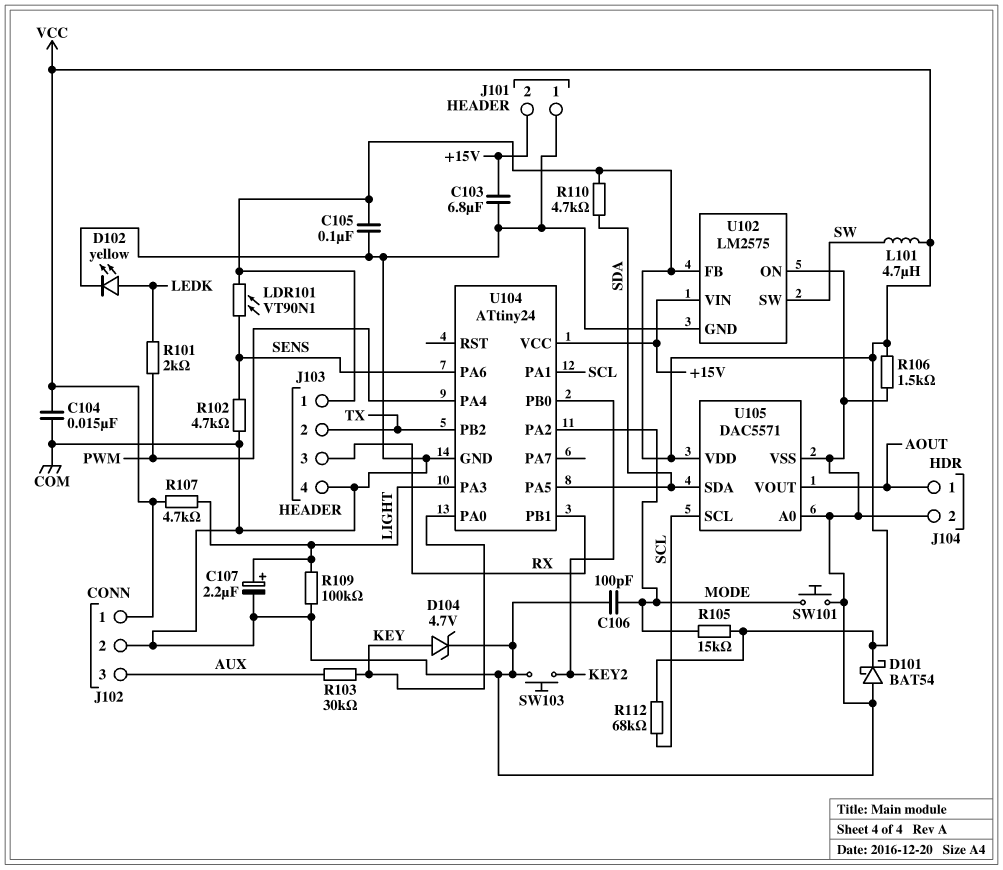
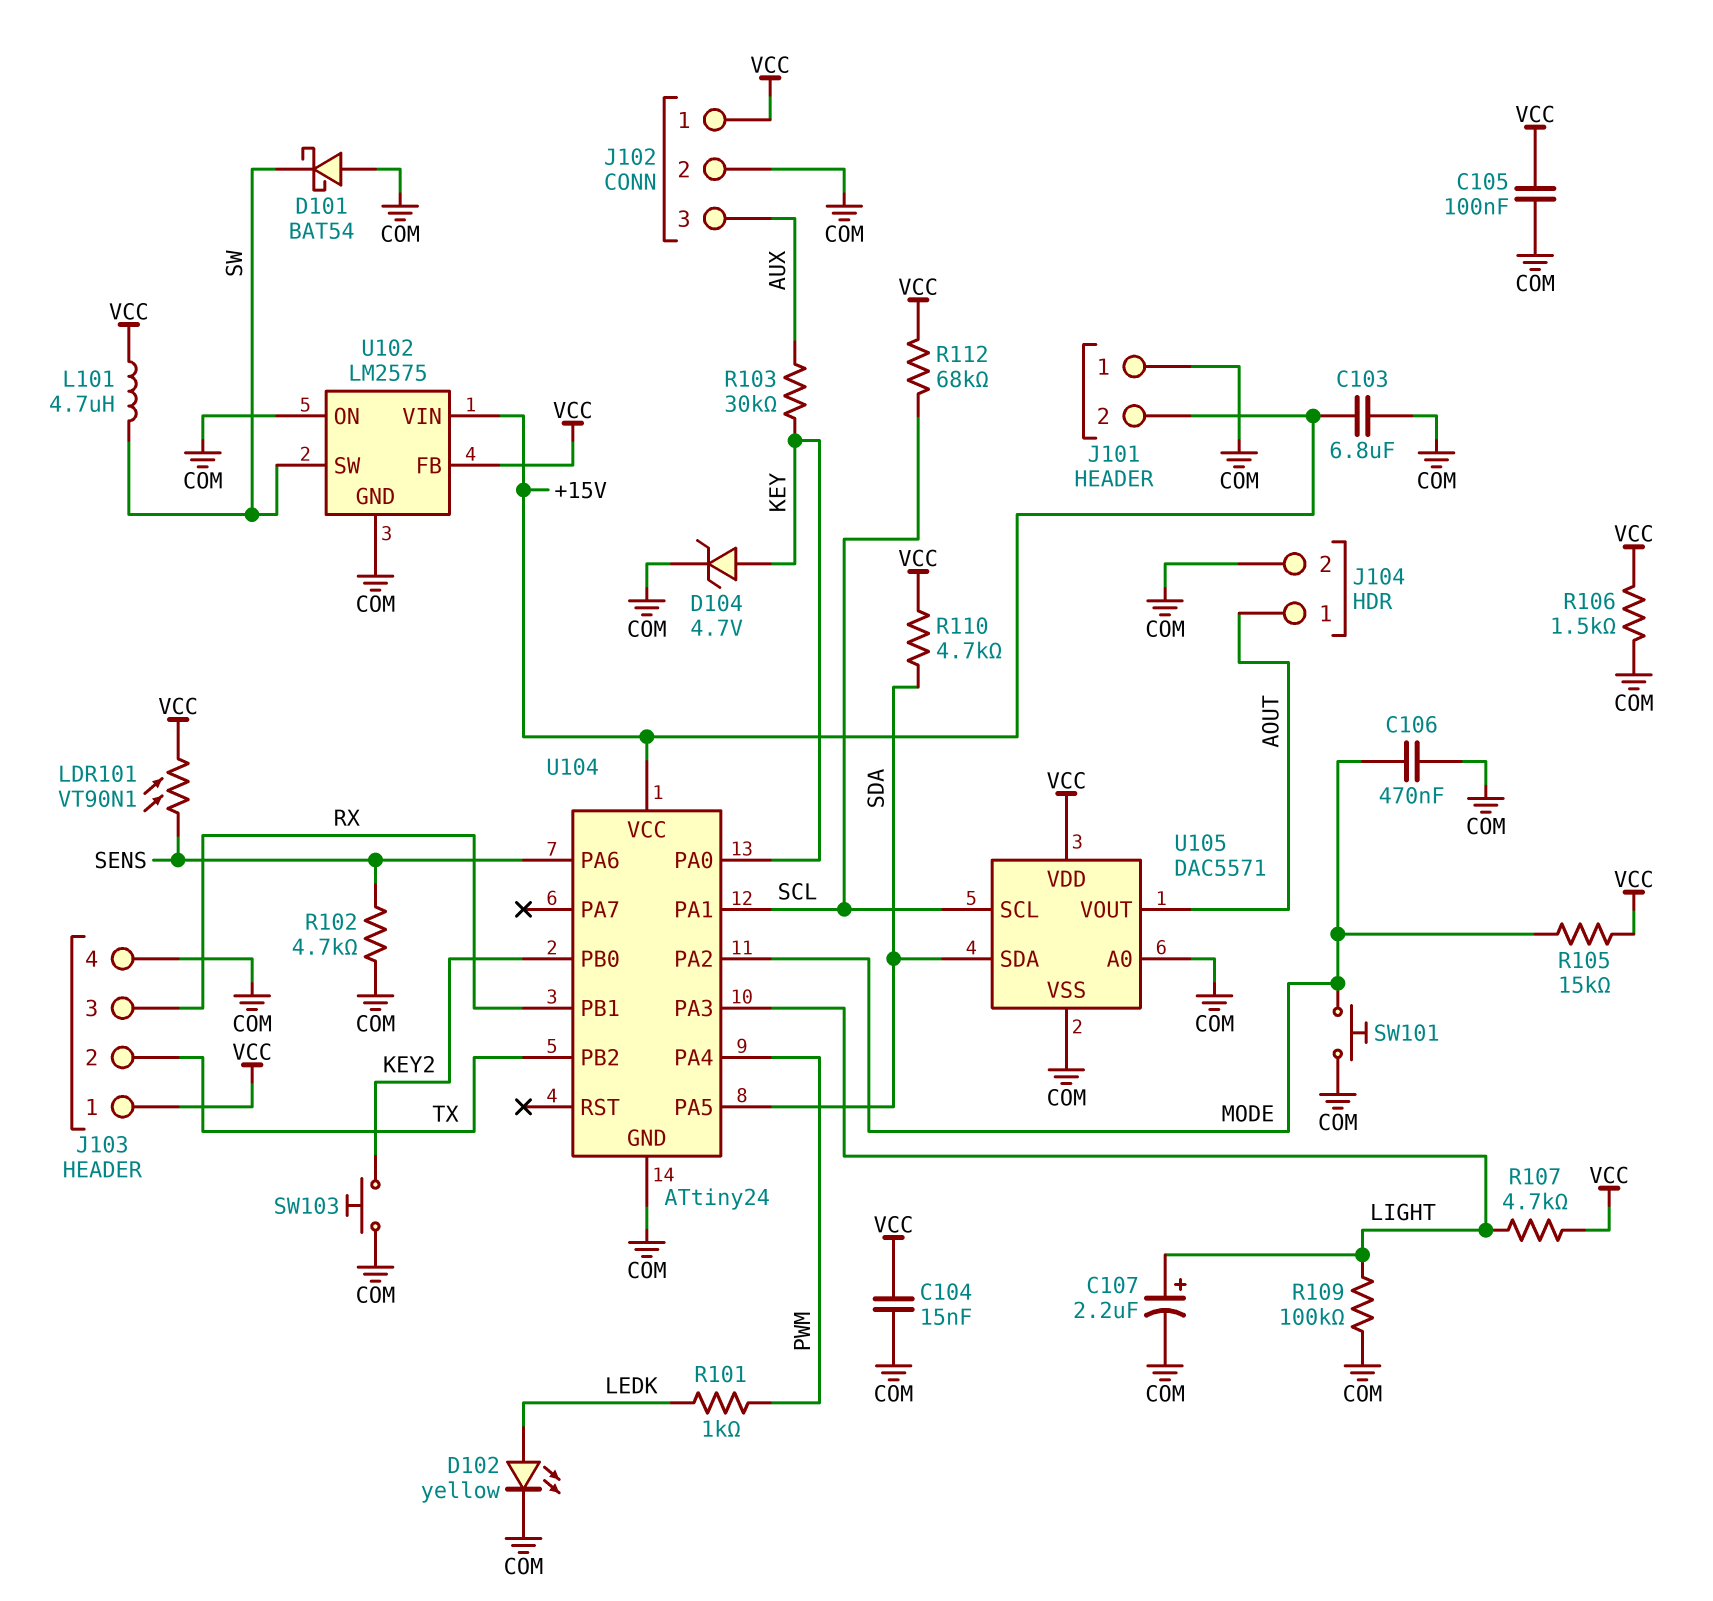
C106: 100pF (COM, MODE) -> 470nF (COM, MODE)
D101: schottky BAT54 (A COM, K VCC) -> schottky BAT54 (A COM, K SW)
R101: 2k (LEDK, PWM) -> 1k (LEDK, PWM)

